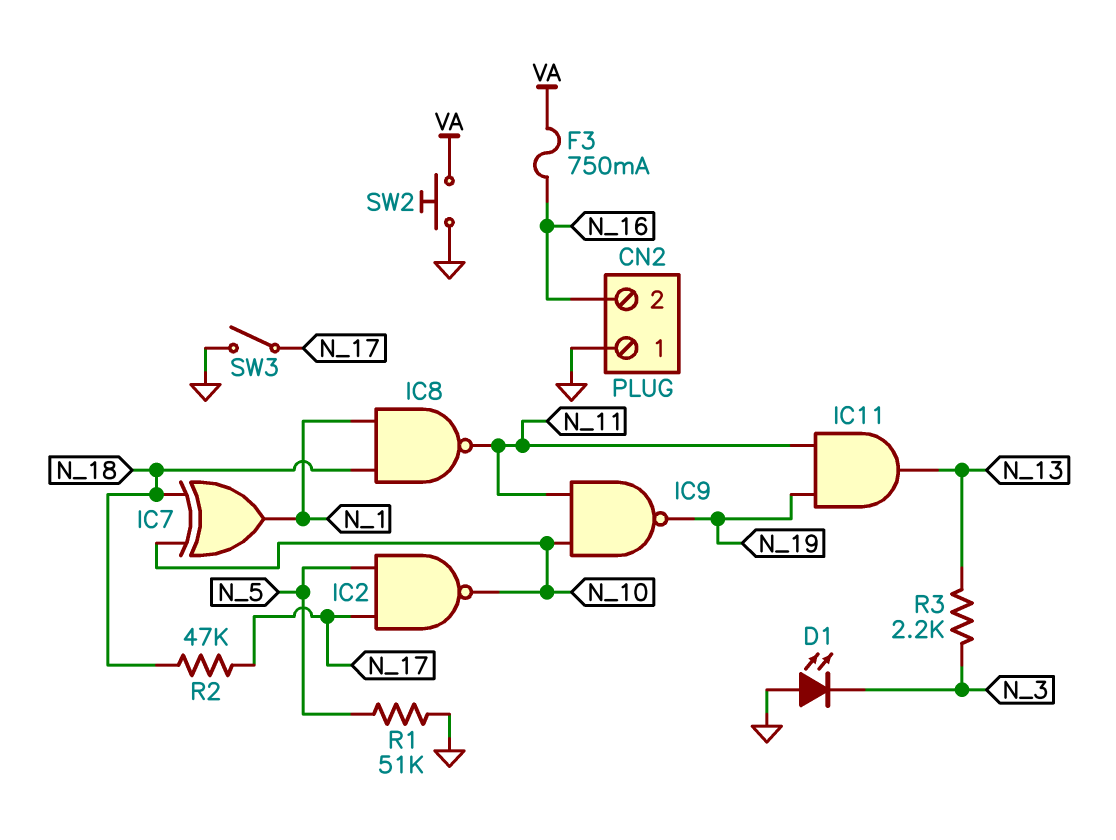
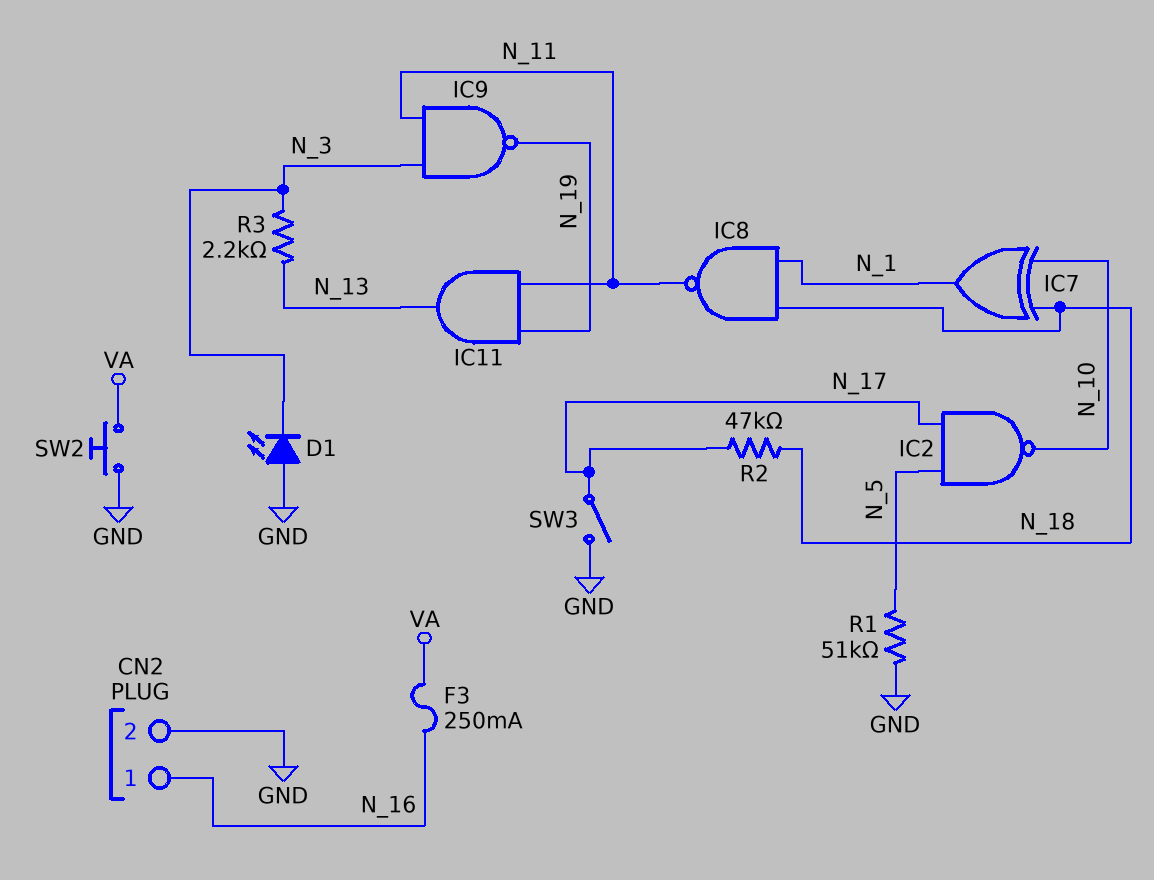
CN2 pin 1: GND -> N_16
CN2 pin 2: N_16 -> GND
F3: 750mA (N_16, VA) -> 250mA (N_16, VA)
IC9: NAND (in N_10, in N_11, out N_19) -> NAND (in N_3, in N_11, out N_19)

